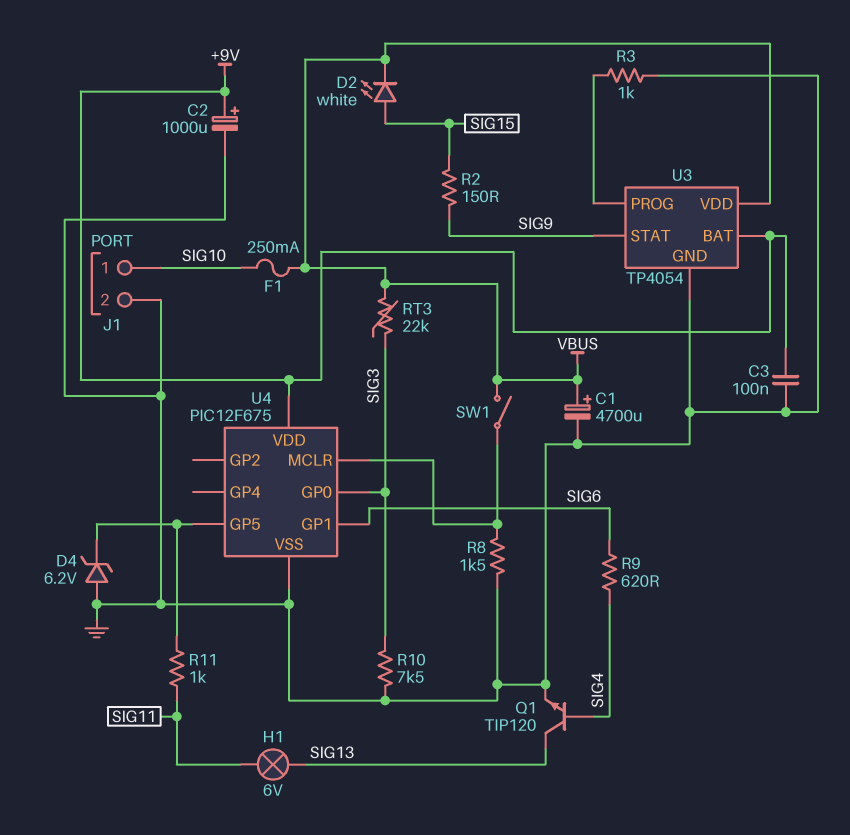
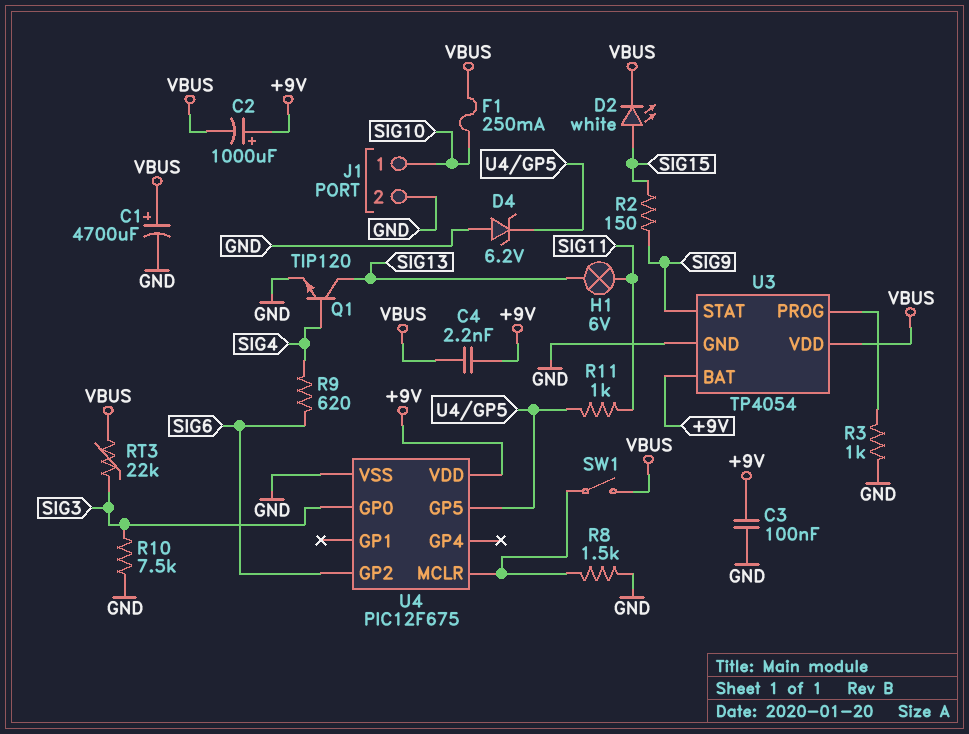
C2: 1000uF (plus +9V, minus GND) -> 1000uF (plus +9V, minus VBUS)
C4: none -> 2.2nF (+9V, VBUS)
U4 pin GP1: SIG6 -> none
U4 pin GP2: none -> SIG6

